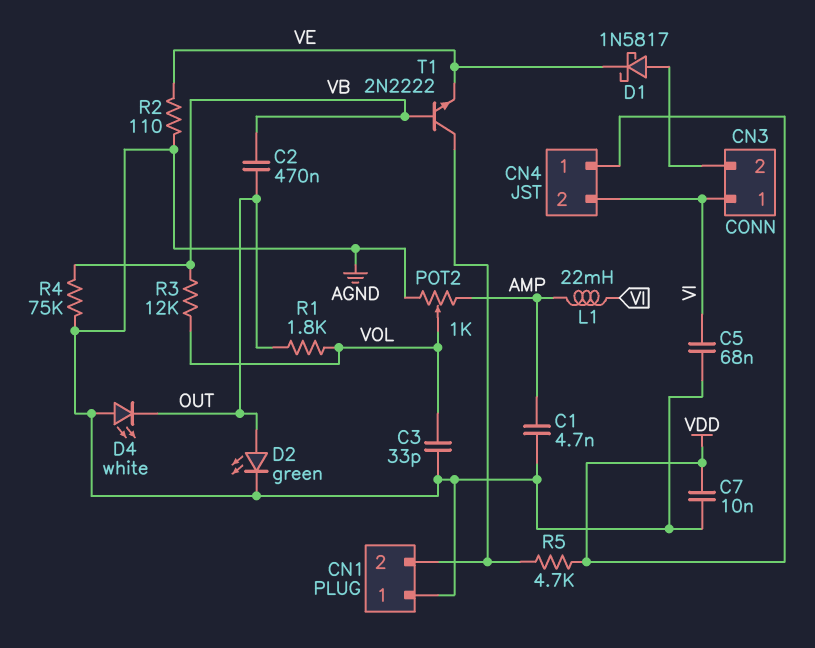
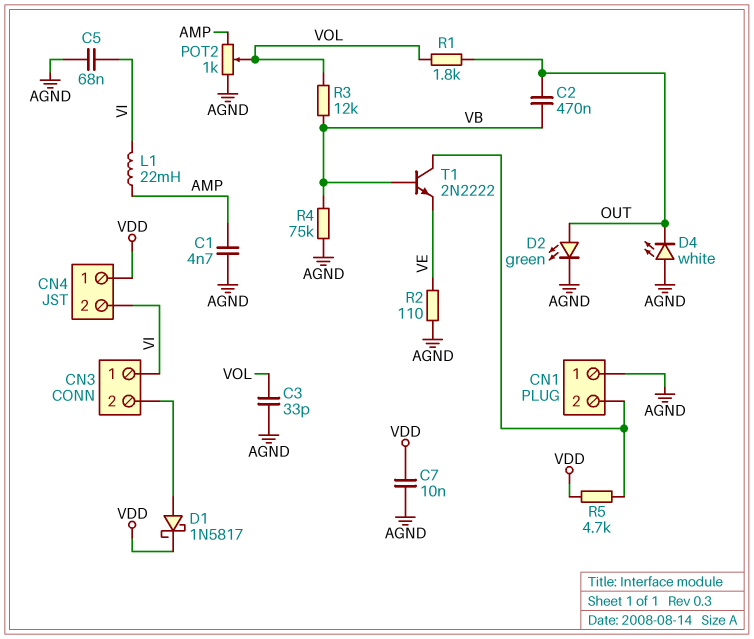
D1: schottky 1N5817 (A CN3/2, K VE) -> schottky 1N5817 (A CN3/2, K VDD)

